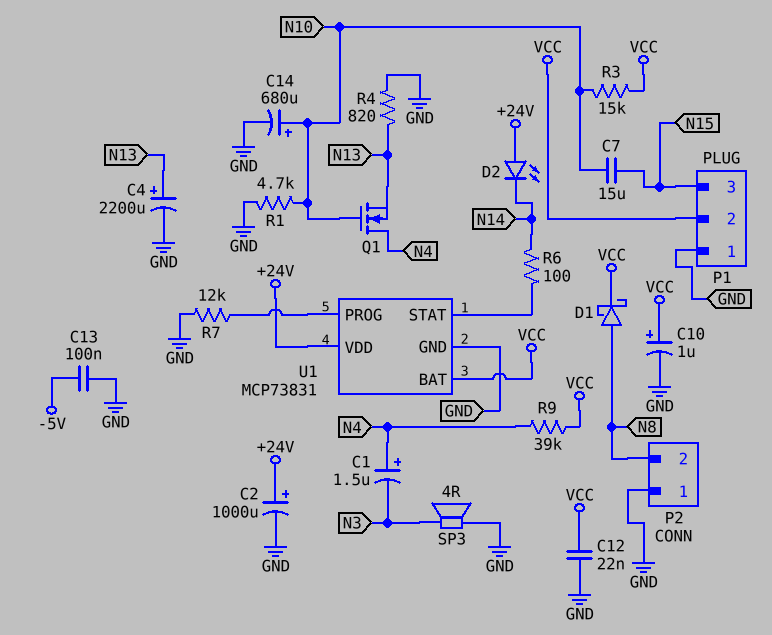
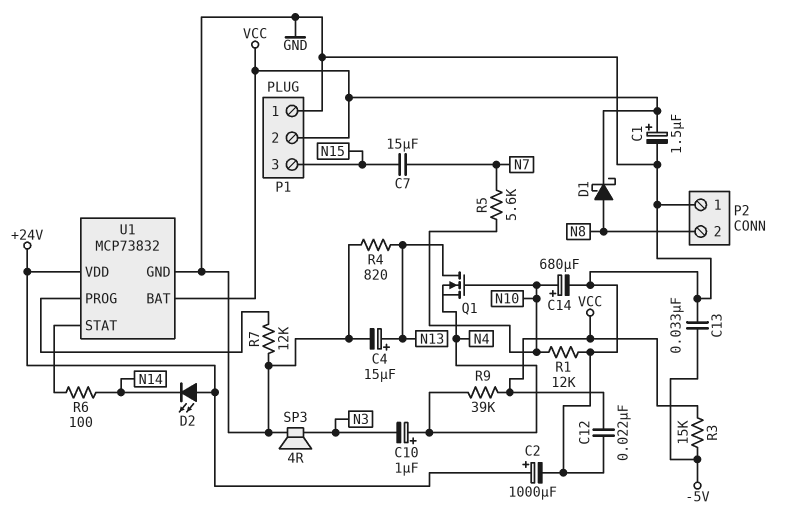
C1: 1.5uF (plus N4, minus N3) -> 1.5uF (plus VCC, minus GND)
C4: 2200uF (plus N13, minus GND) -> 15uF (plus N13, minus GND)
C7: 15uF (N10, N15) -> 15uF (N7, N15)
C10: 1uF (plus VCC, minus GND) -> 1uF (plus N4, minus N3)
C13: 100nF (-5V, GND) -> 33nF (-5V, GND)
Q1: NMOS (G N10, D N4, S N13) -> NMOS (G N10, D N13, S N4)
R1: 4.7k (GND, N10) -> 12k (GND, N10)
R3: 15k (N10, VCC) -> 15k (-5V, VCC)
R5: none -> 5.6k (N7, N10)
U1: MCP73831 -> MCP73832

